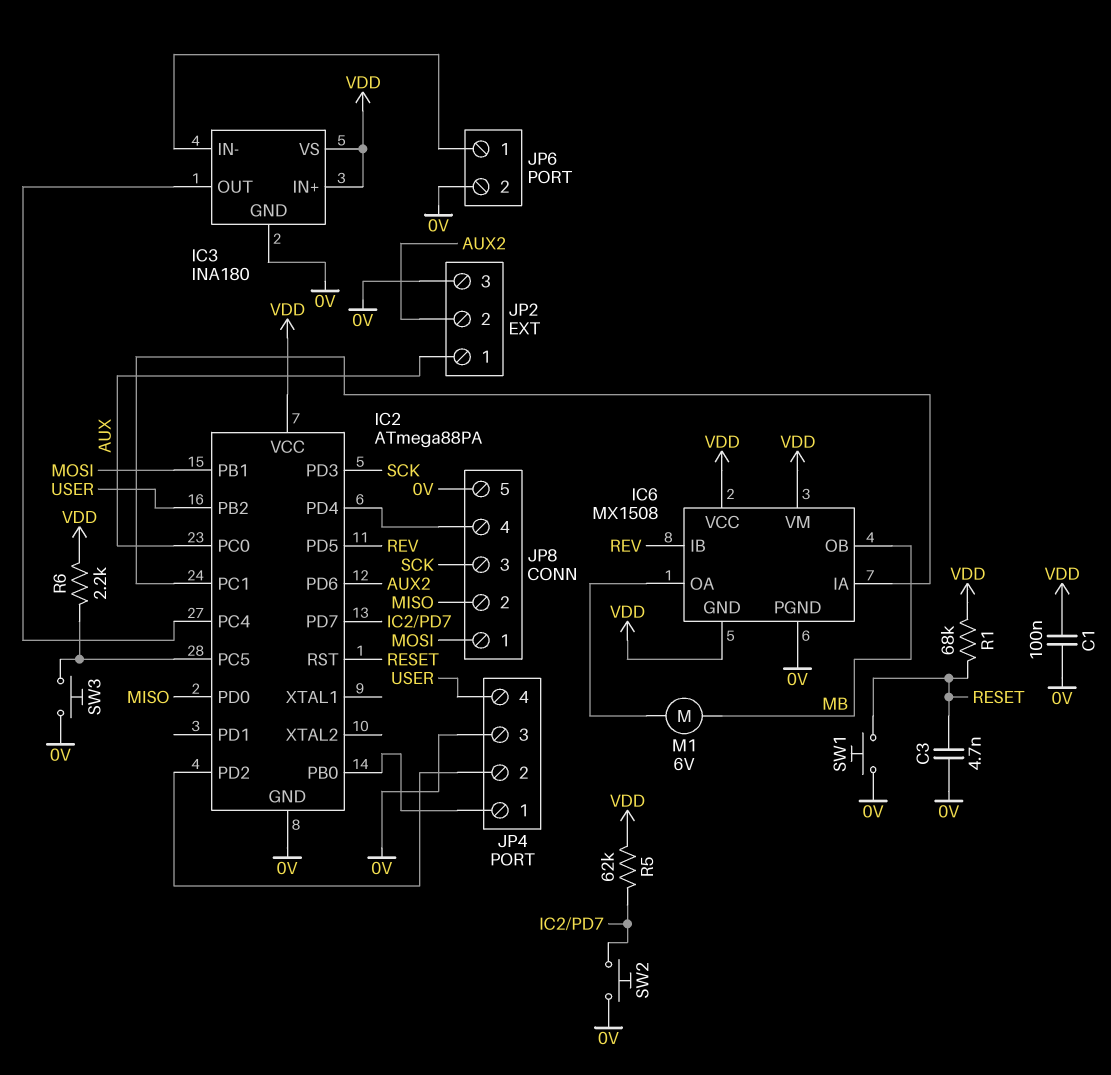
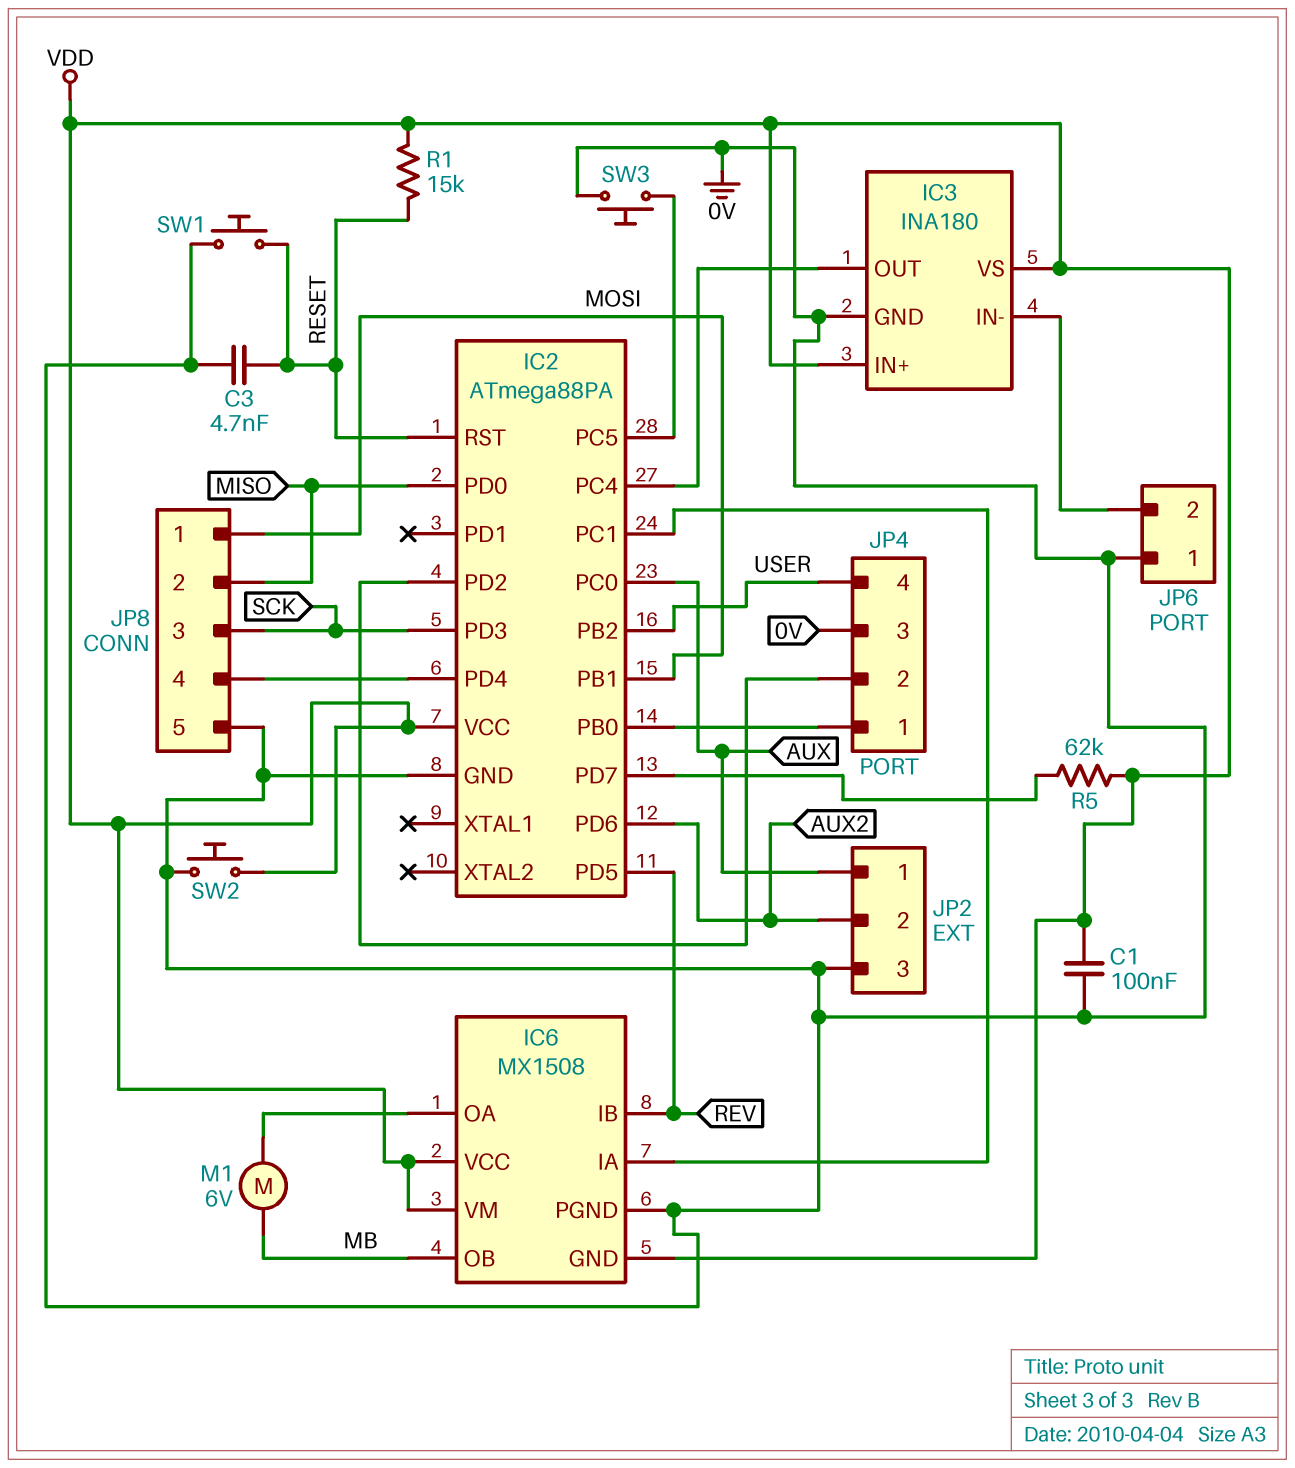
JP6 pin 1: IC3/IN- -> 0V
JP6 pin 2: 0V -> IC3/IN-
R1: 68k (RESET, VDD) -> 15k (RESET, VDD)
R6: 2.2k (IC2/PC5, VDD) -> none
SW2: button (0V, IC2/PD7) -> button (0V, VDD)

